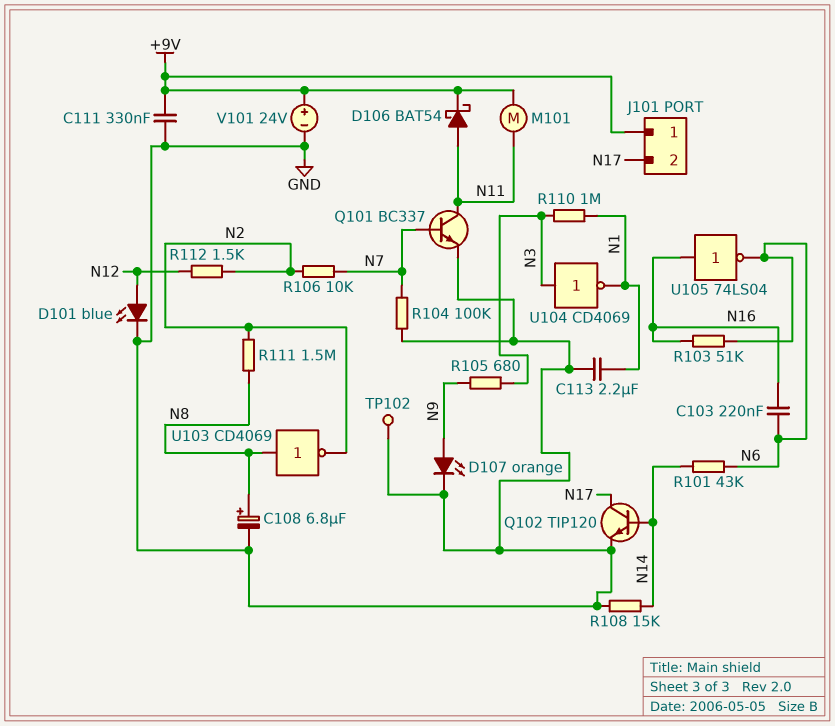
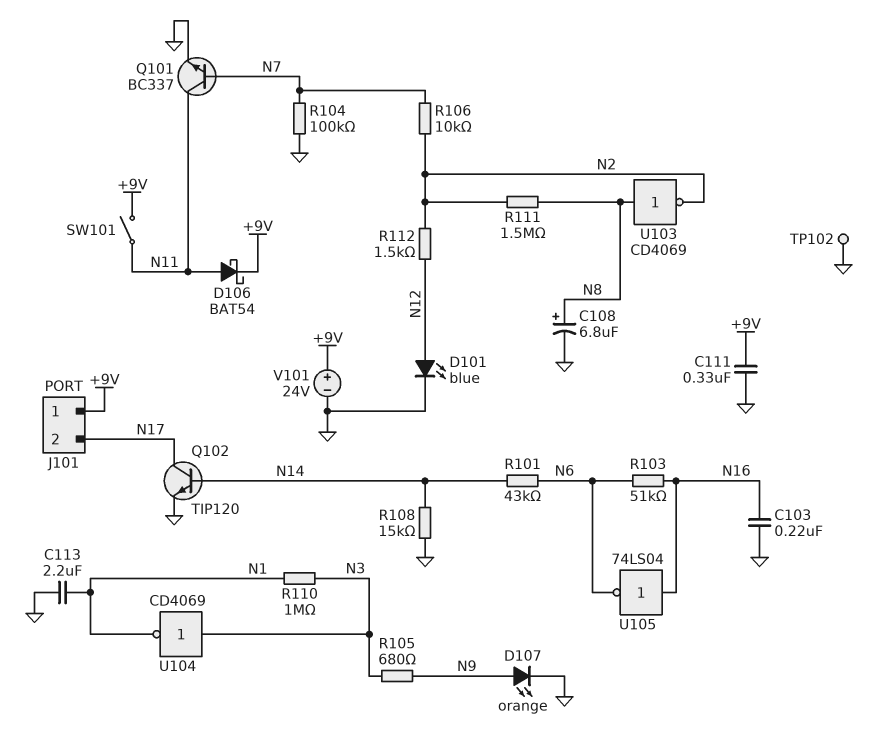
C103: 220nF (N6, N16) -> 220nF (GND, N16)
M101: motor (+9V, N11) -> none
SW101: none -> switch (+9V, N11)

